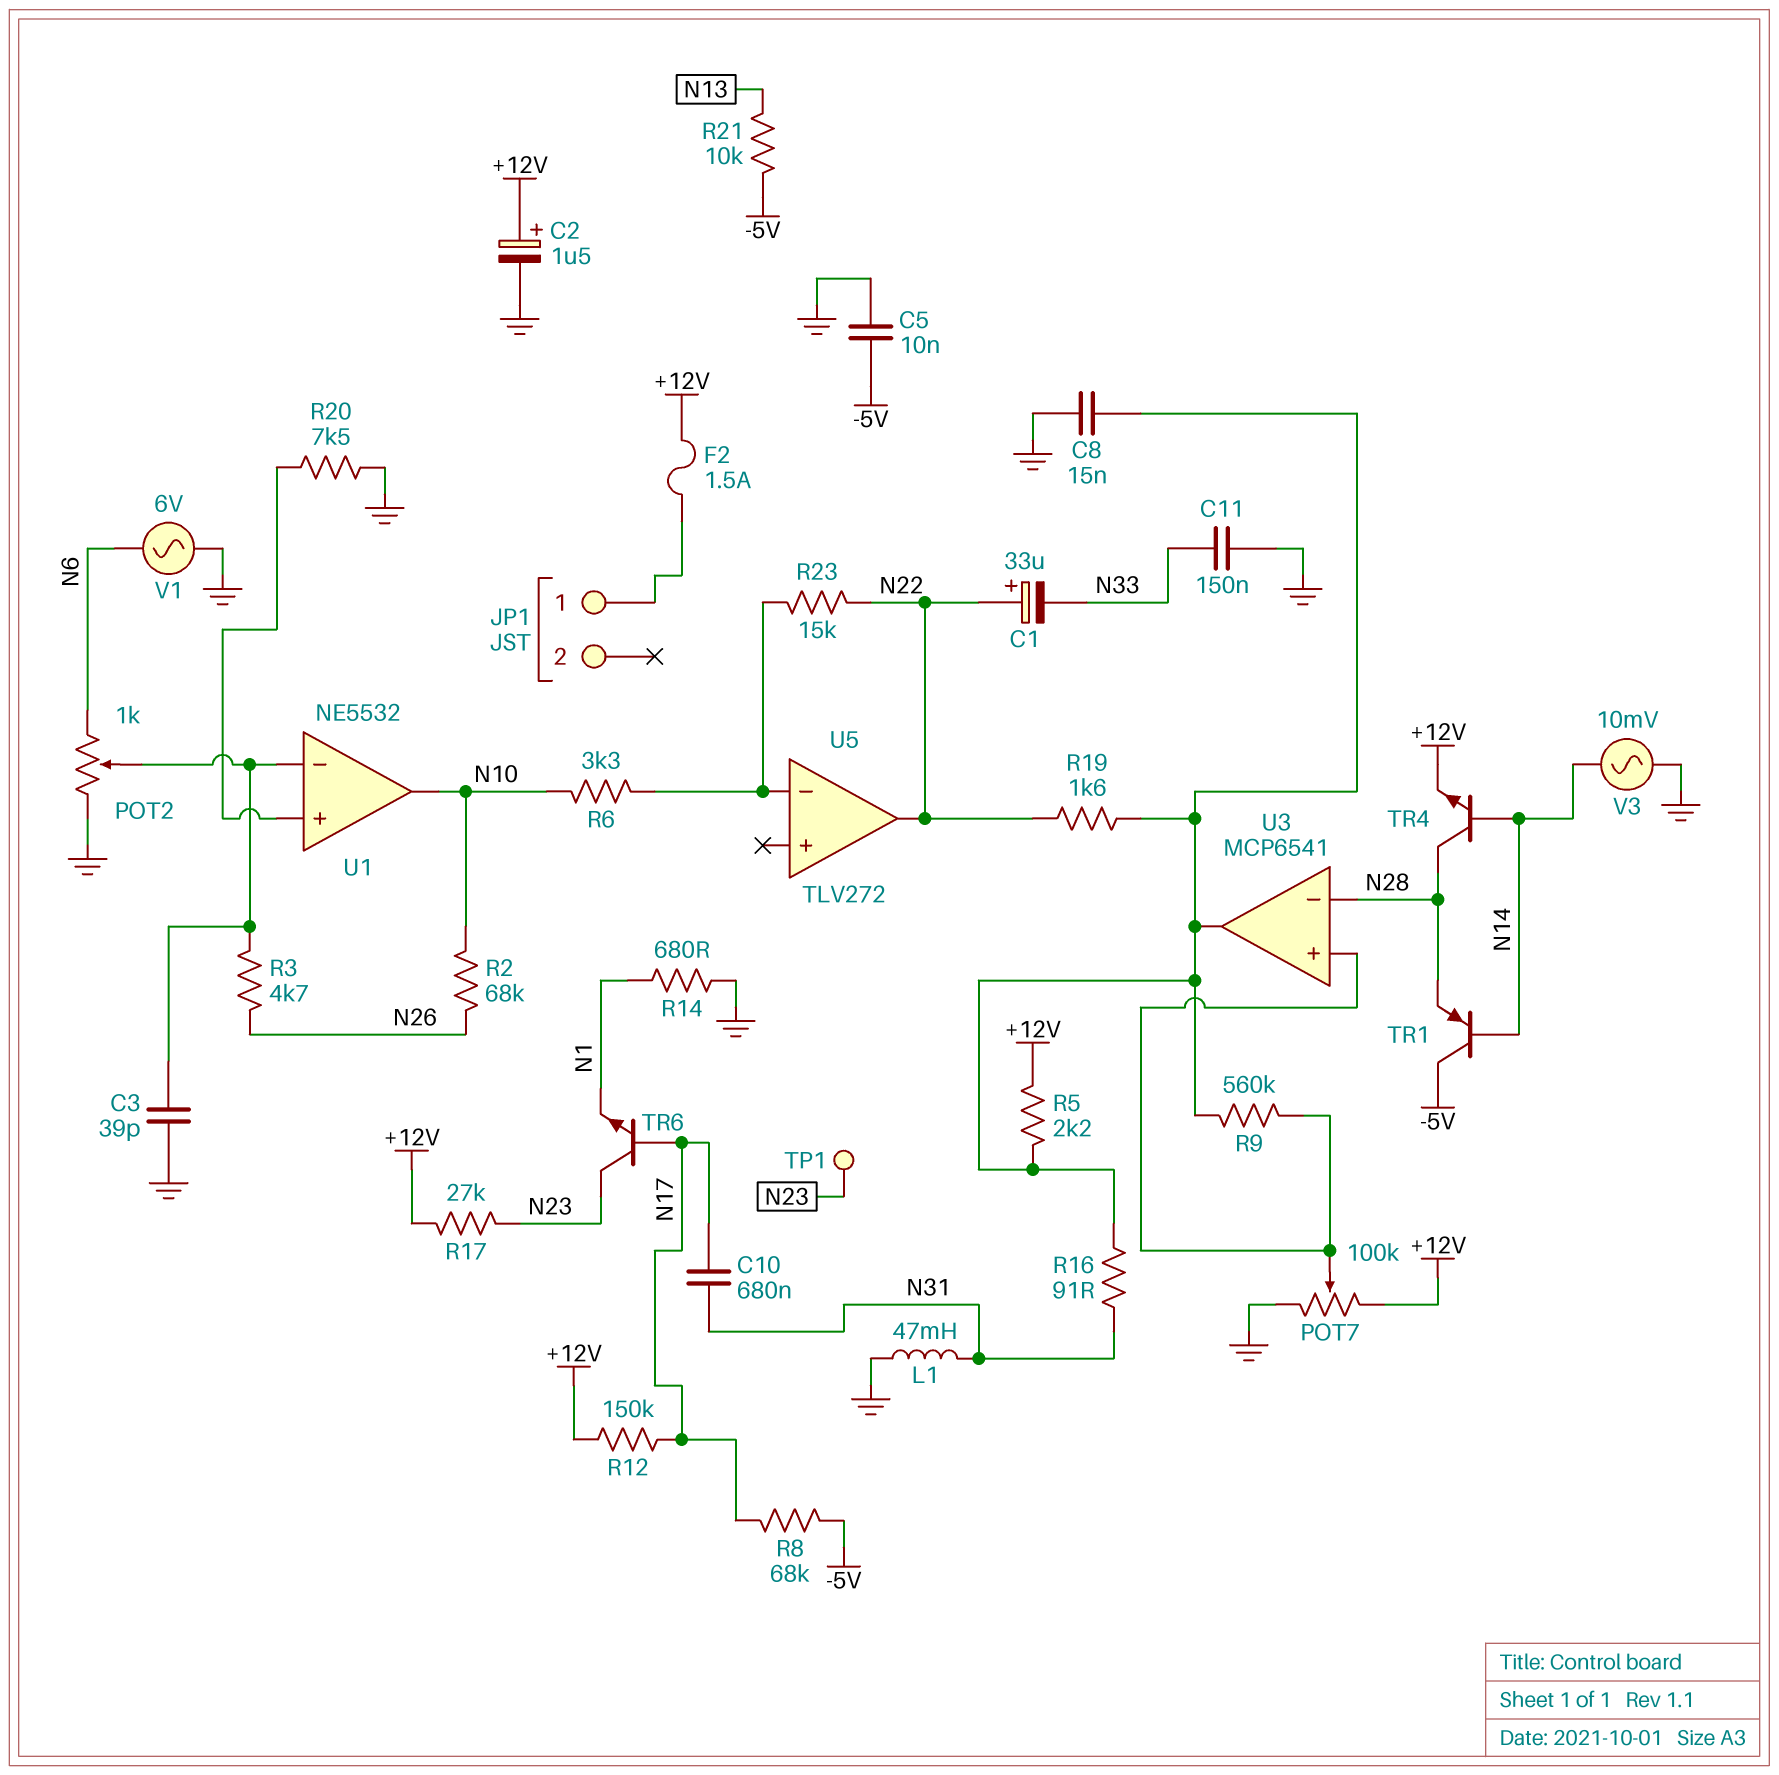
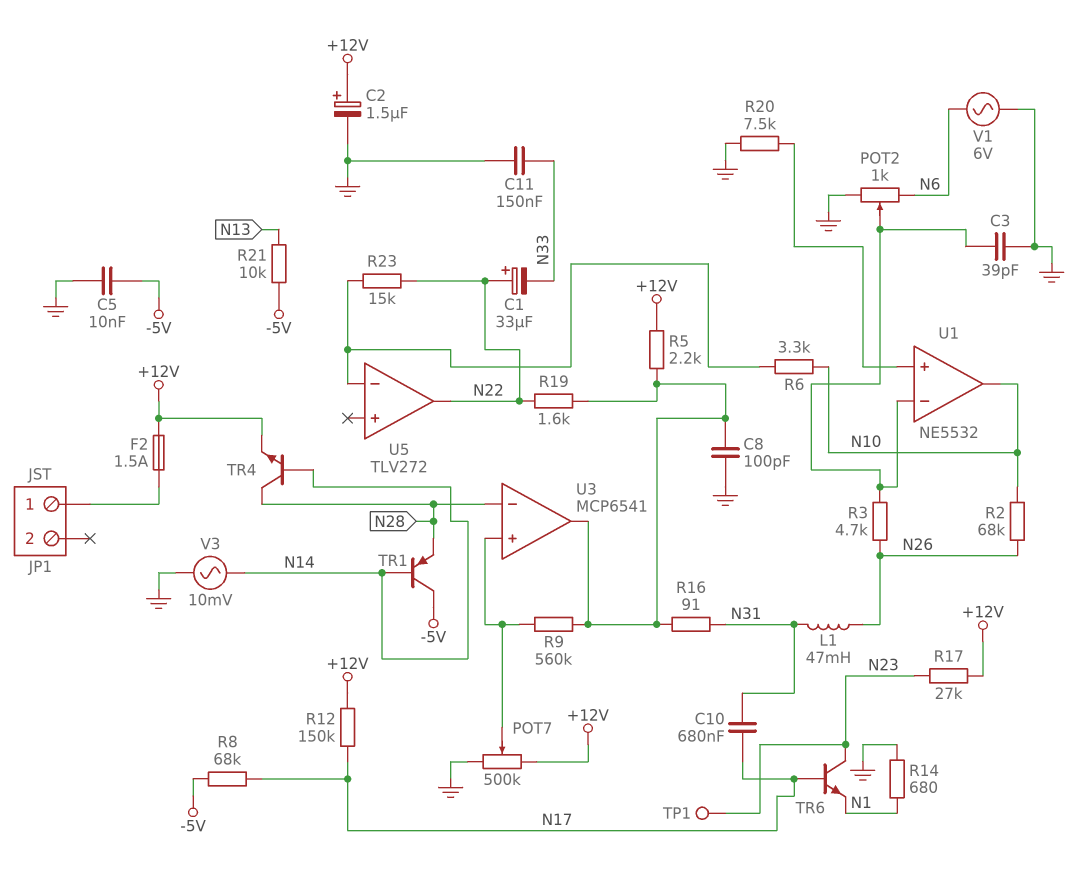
C8: 15nF (GND, U3/out) -> 100pF (GND, U3/out)
L1: 47mH (GND, N31) -> 47mH (N26, N31)
POT7: 100k (+12V, GND, wiper U3/in+) -> 500k (+12V, GND, wiper U3/in+)

